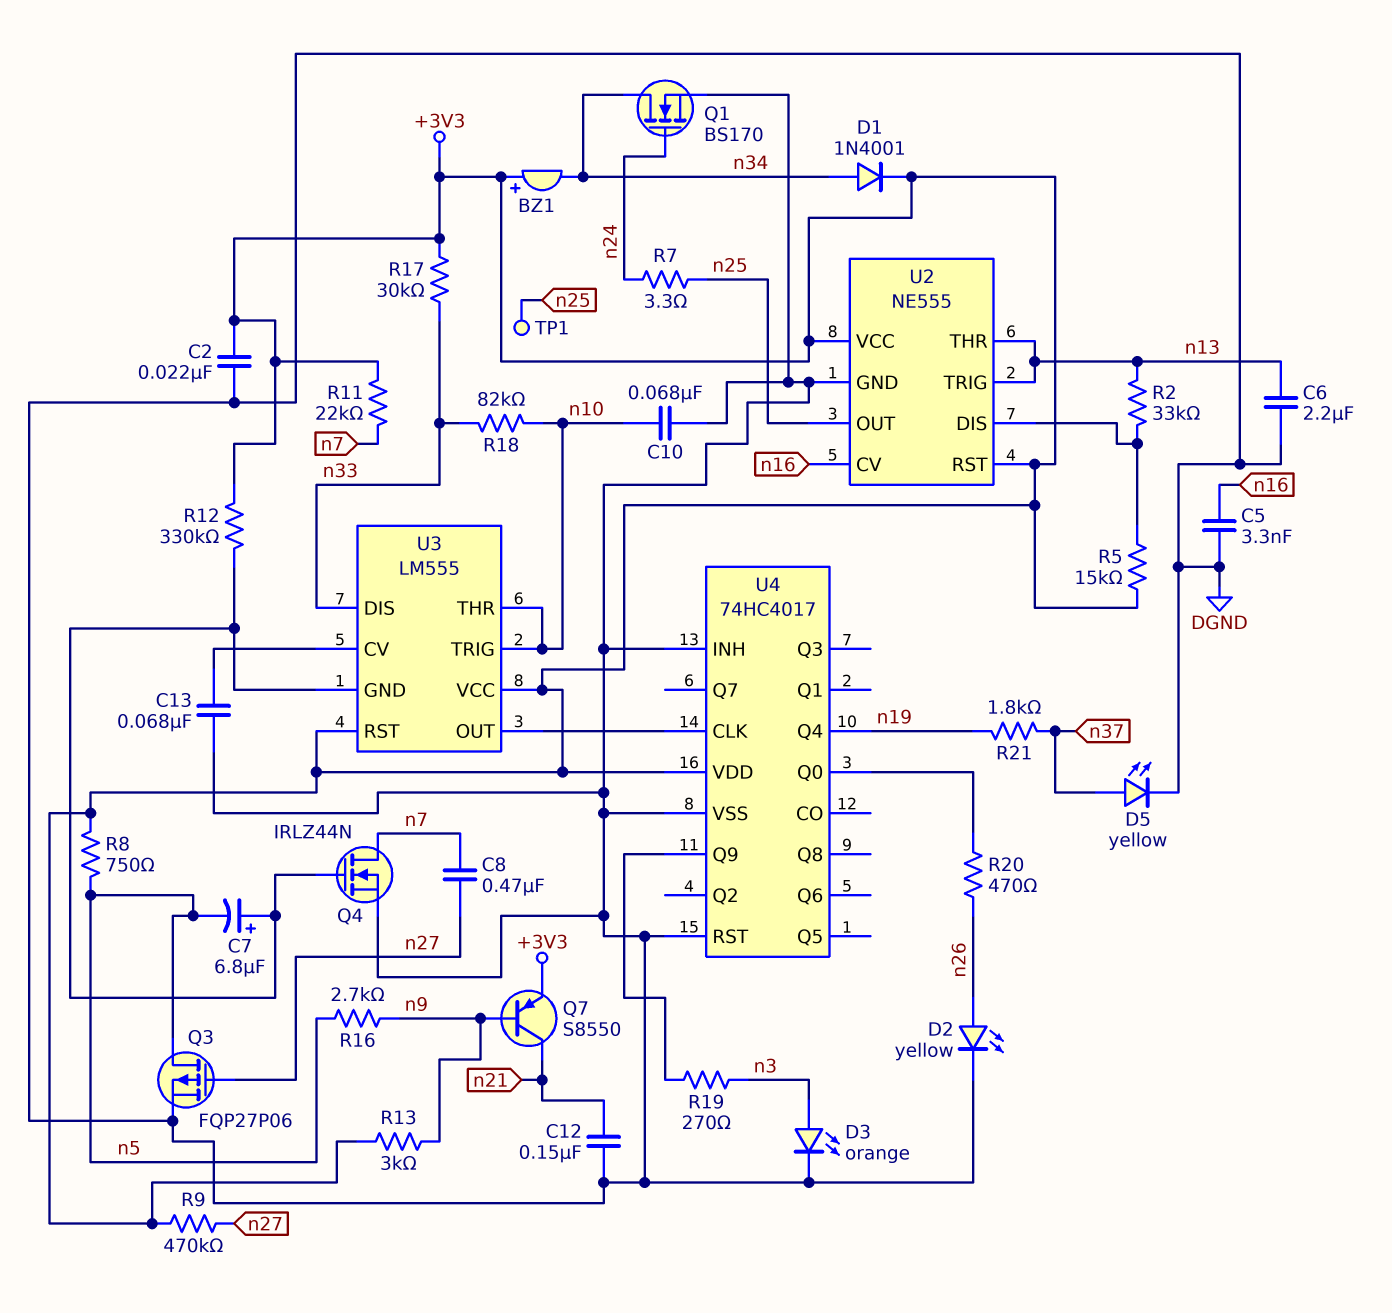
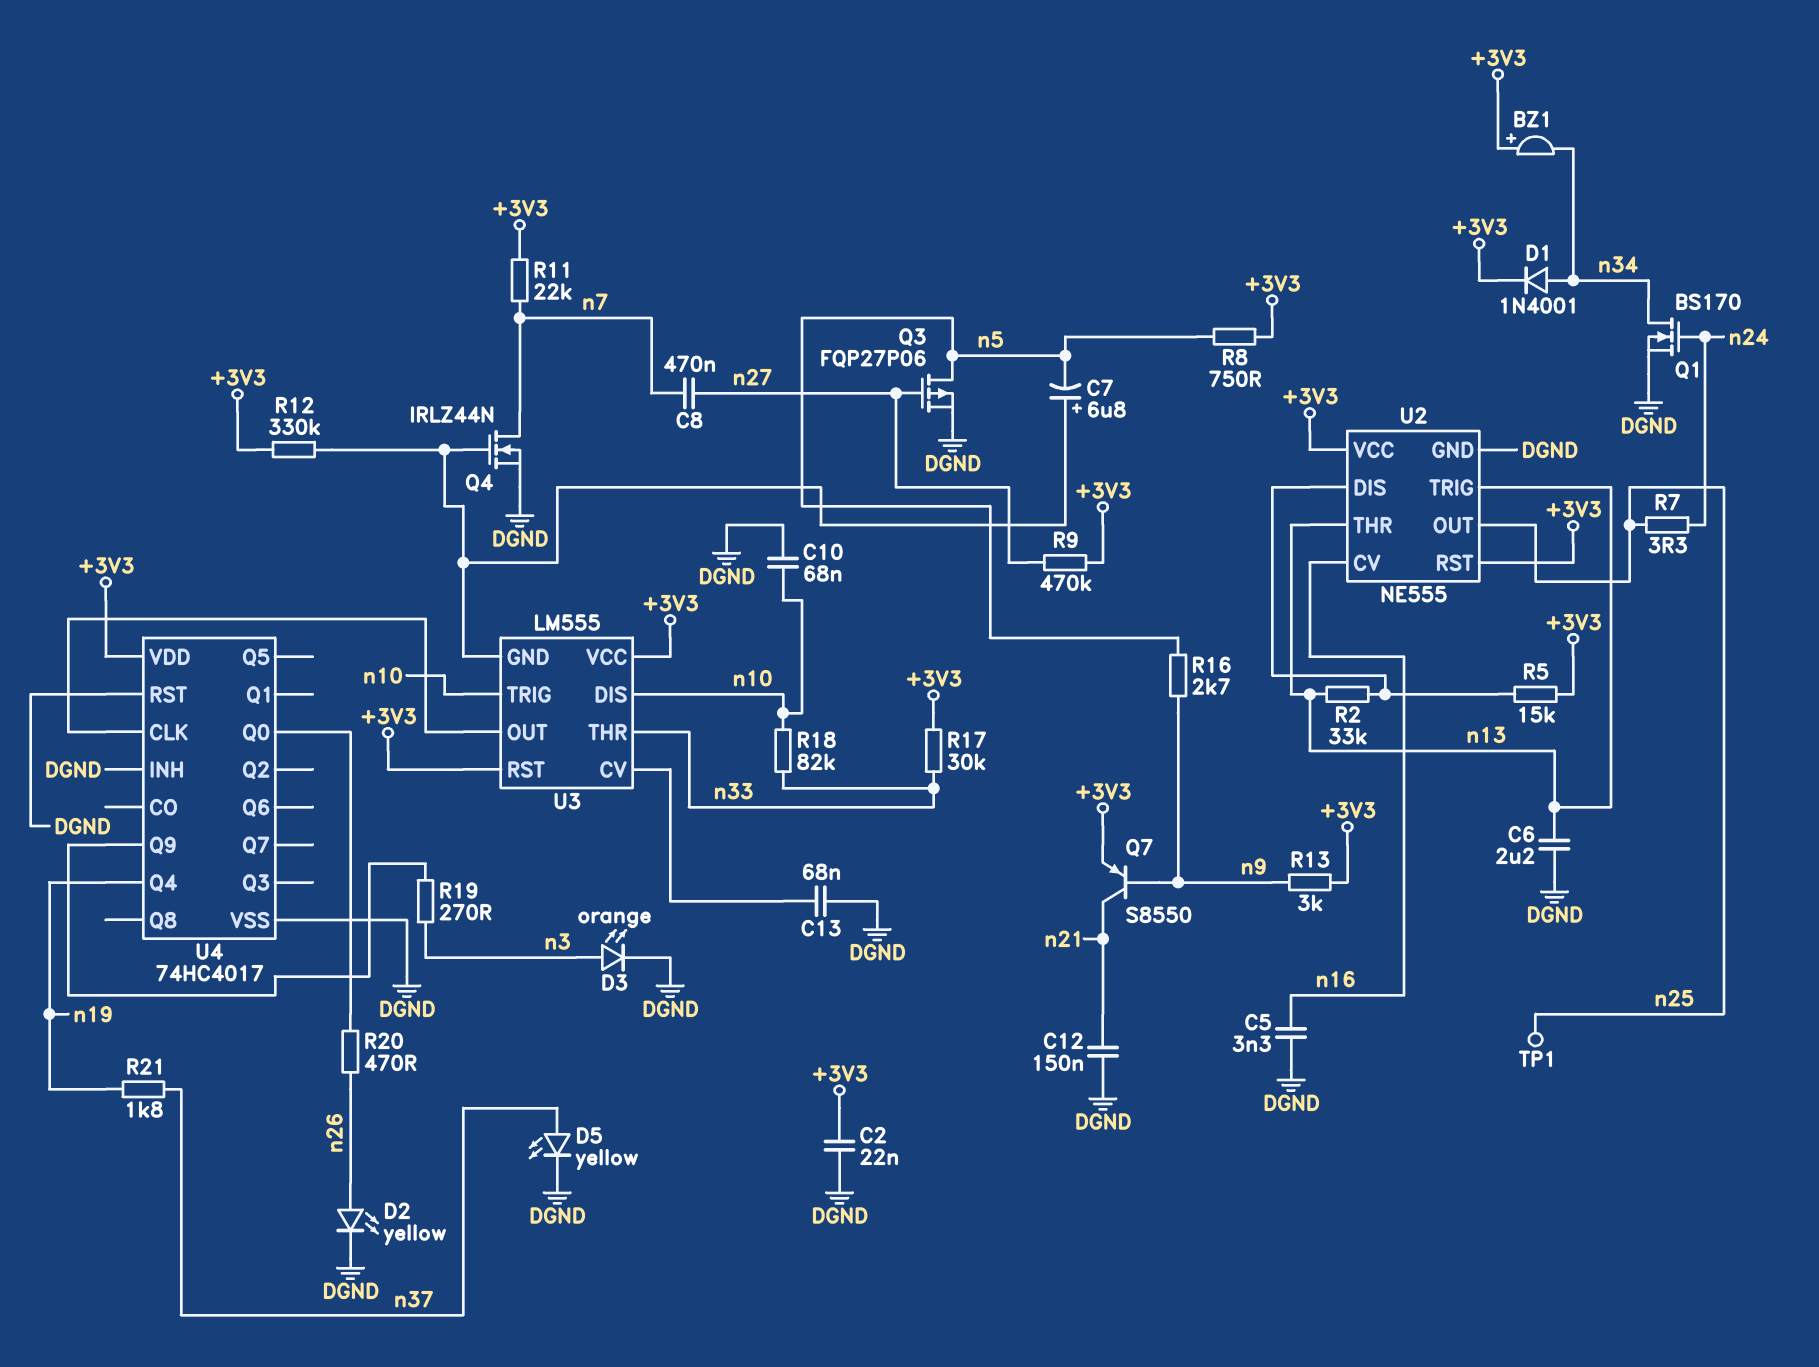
U3 pin DIS: n33 -> n10
U3 pin THR: n10 -> n33

